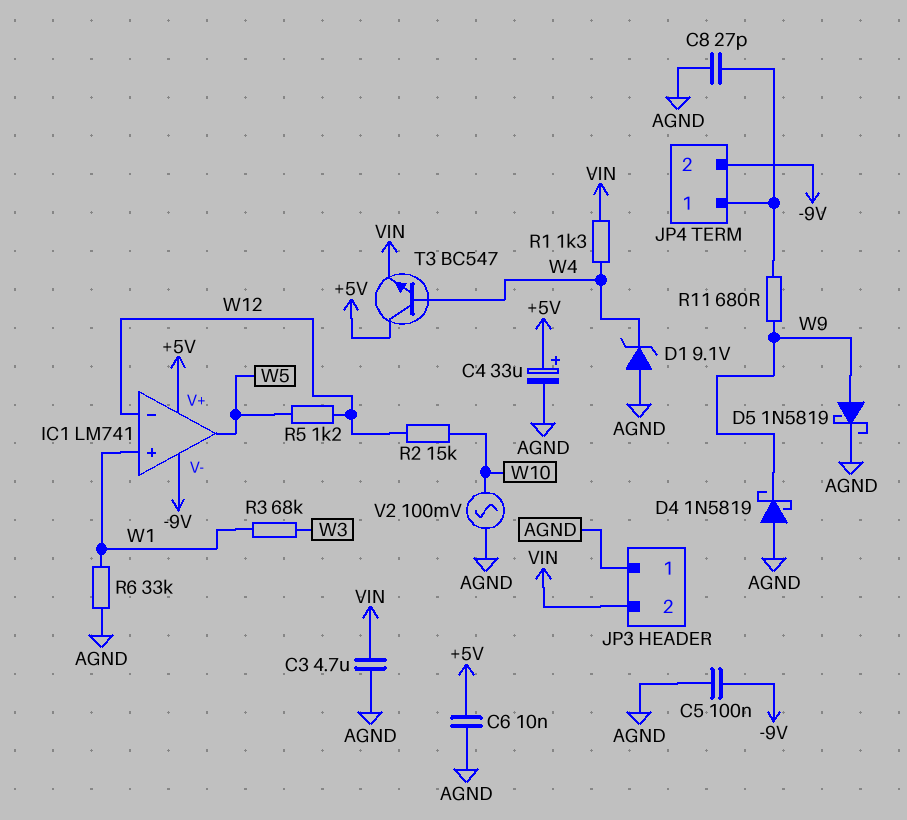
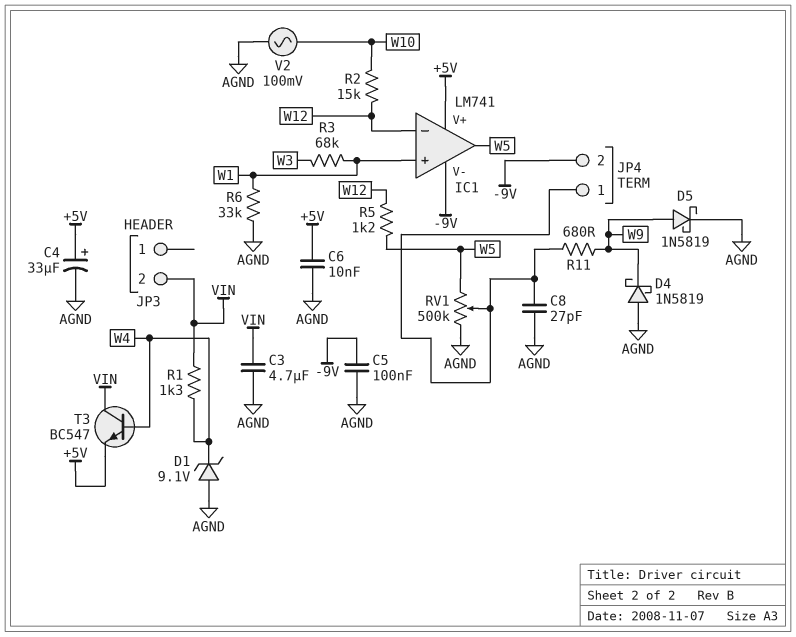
JP3 pin 1: AGND -> none
RV1: none -> 500k (AGND, W5, wiper JP4/1)
T3: NPN BC547 (B W4, C +5V, E VIN) -> NPN BC547 (B W4, C VIN, E +5V)

